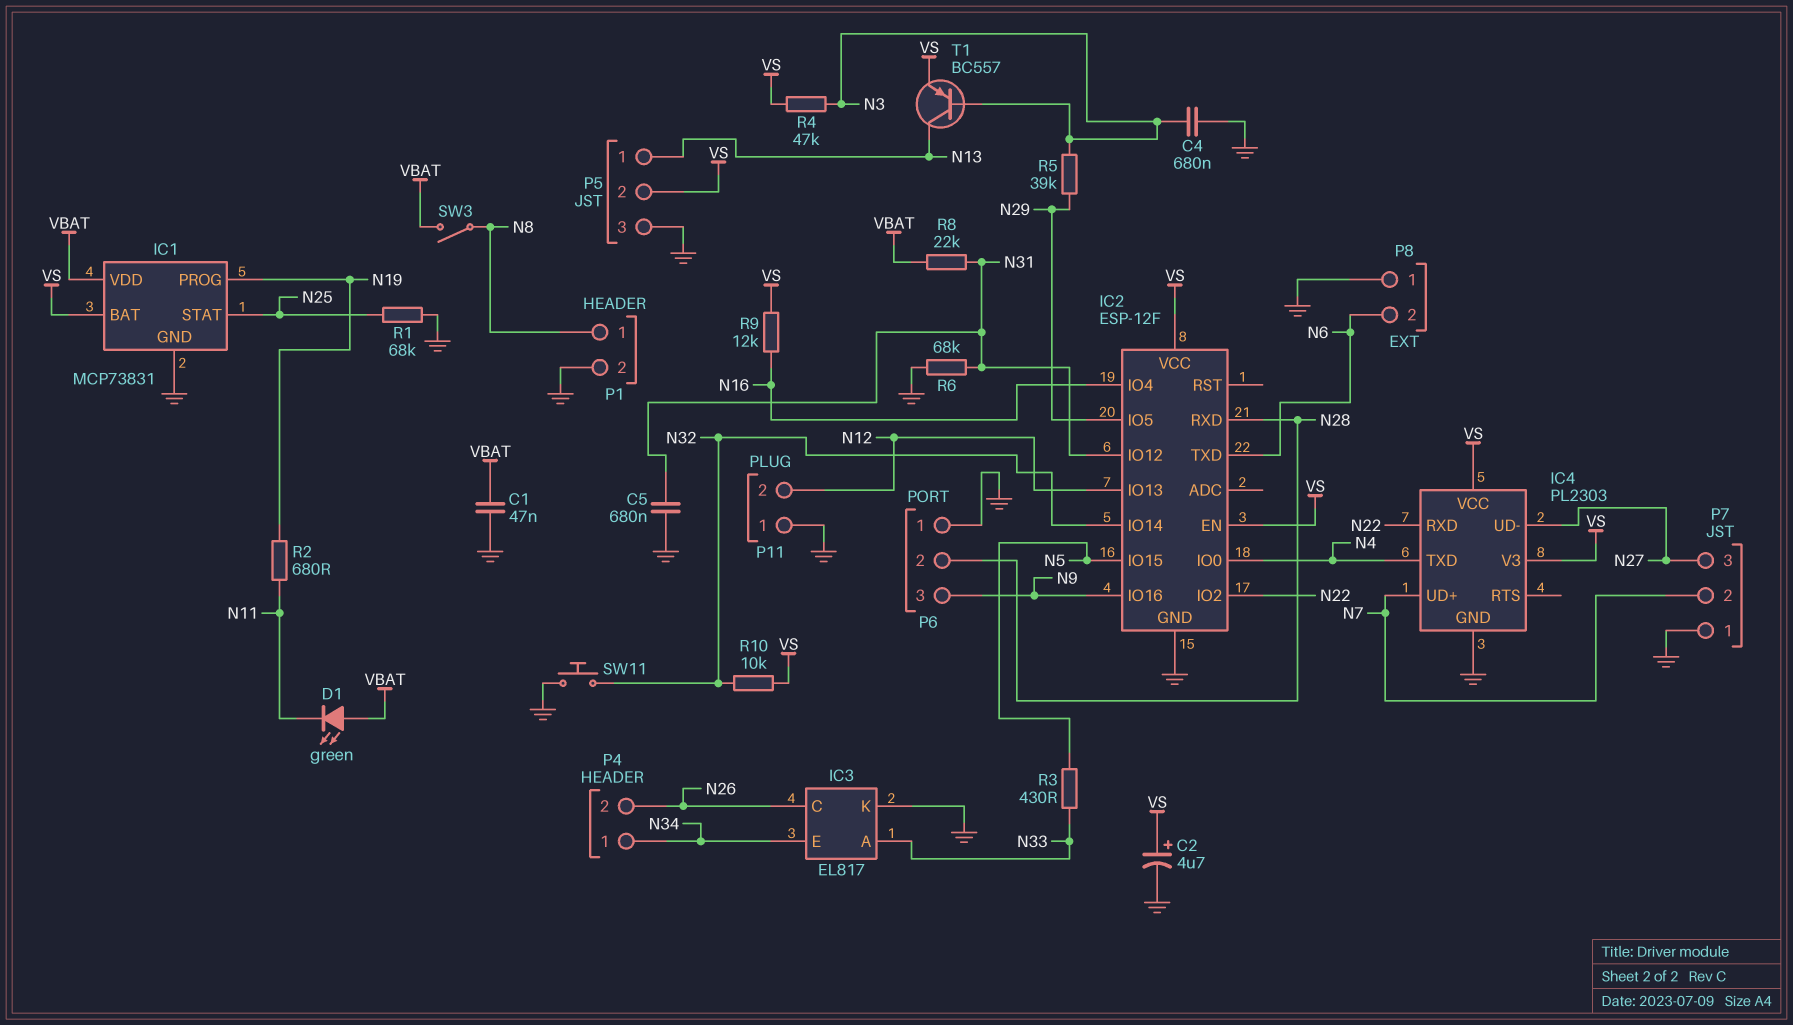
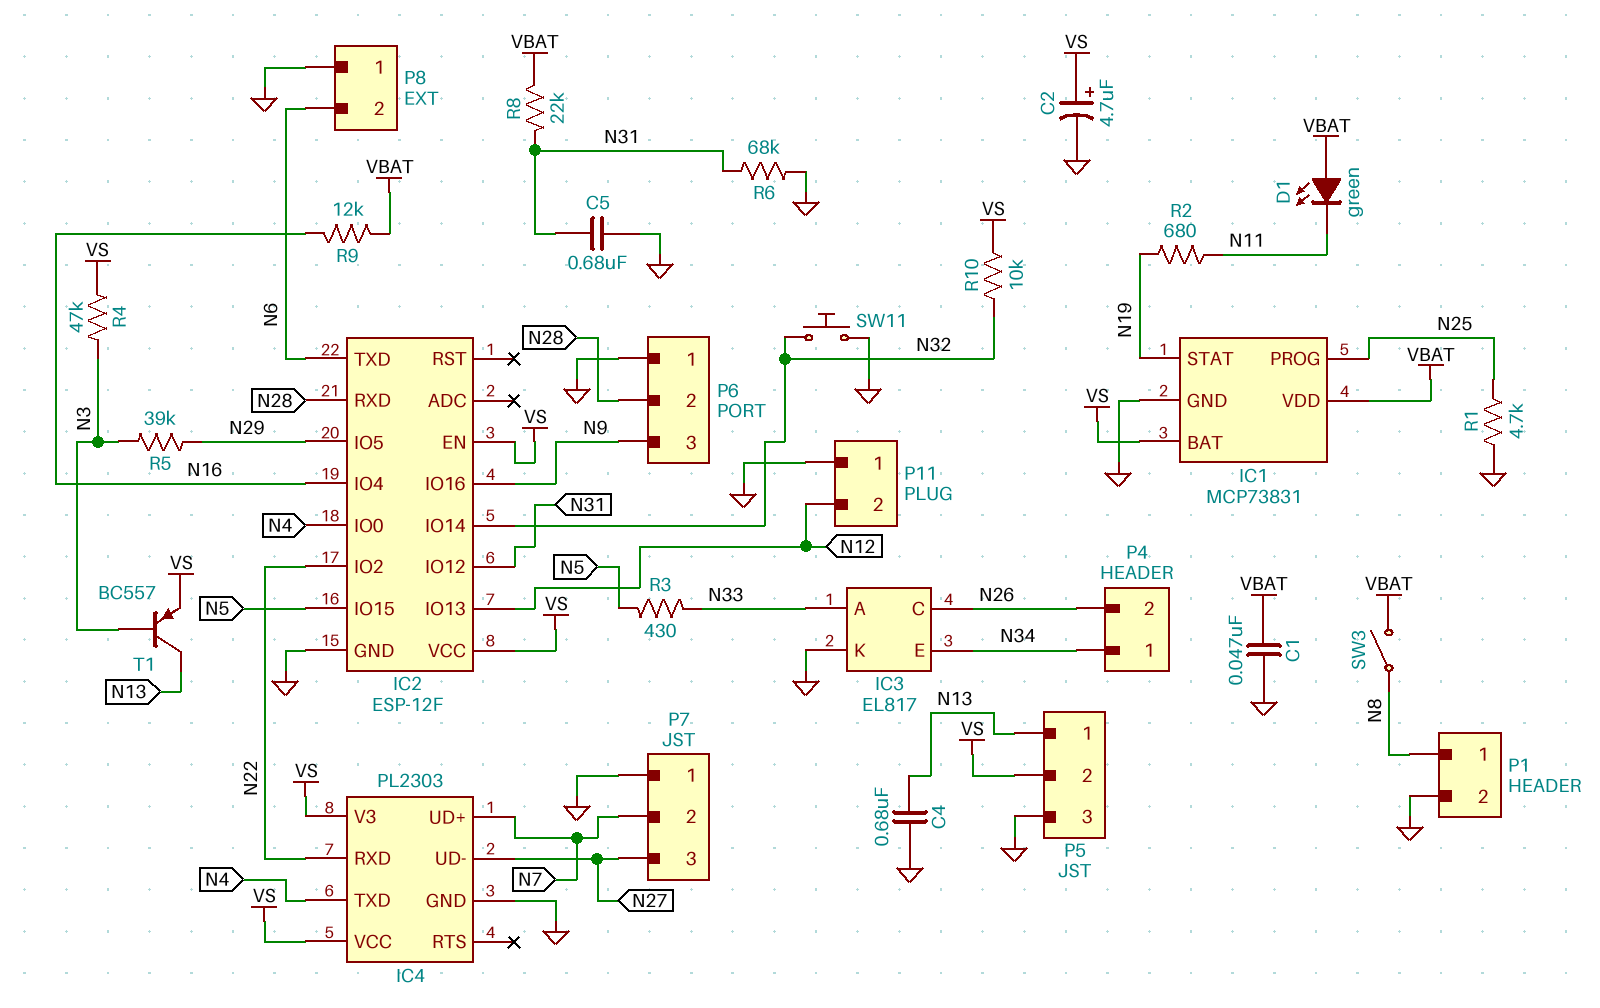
C4: 680nF (GND, N3) -> 680nF (GND, N13)
IC1 pin PROG: N19 -> N25
IC1 pin STAT: N25 -> N19
R1: 68k (GND, N25) -> 4.7k (GND, N25)
R9: 12k (N16, VS) -> 12k (N16, VBAT)

